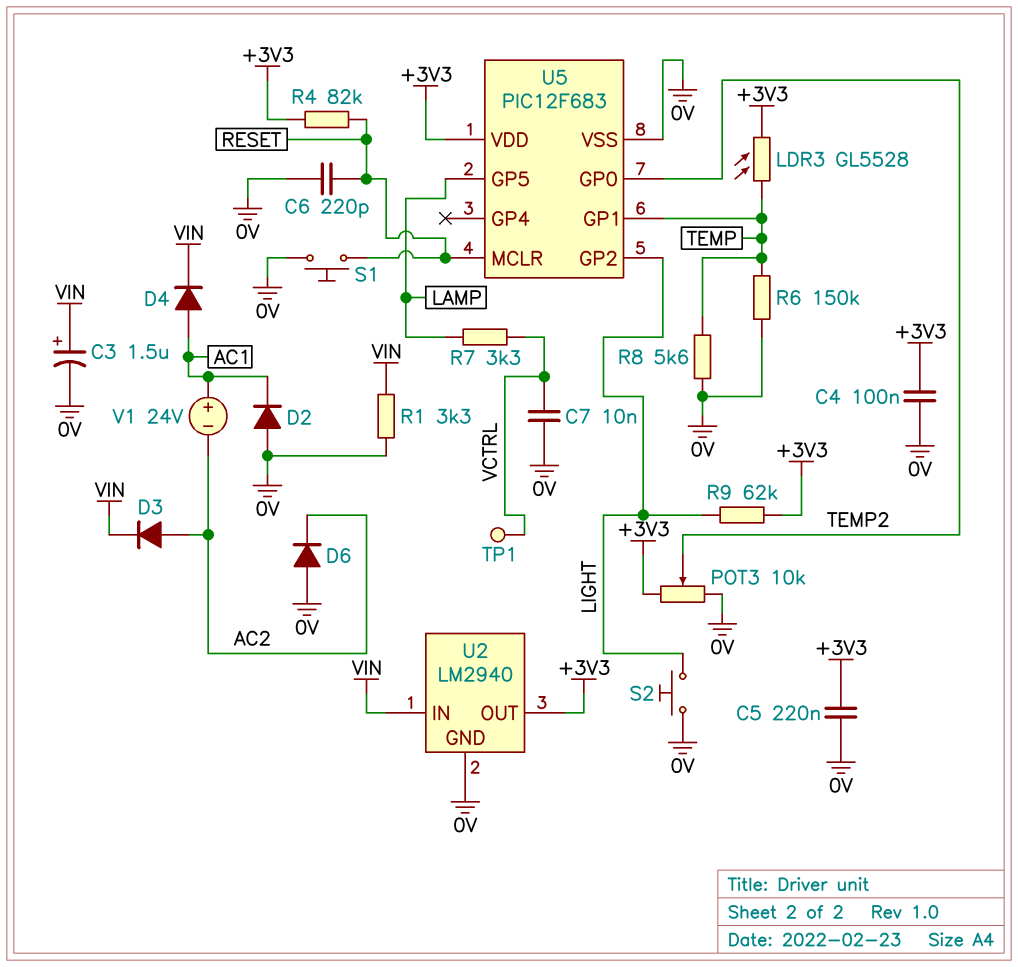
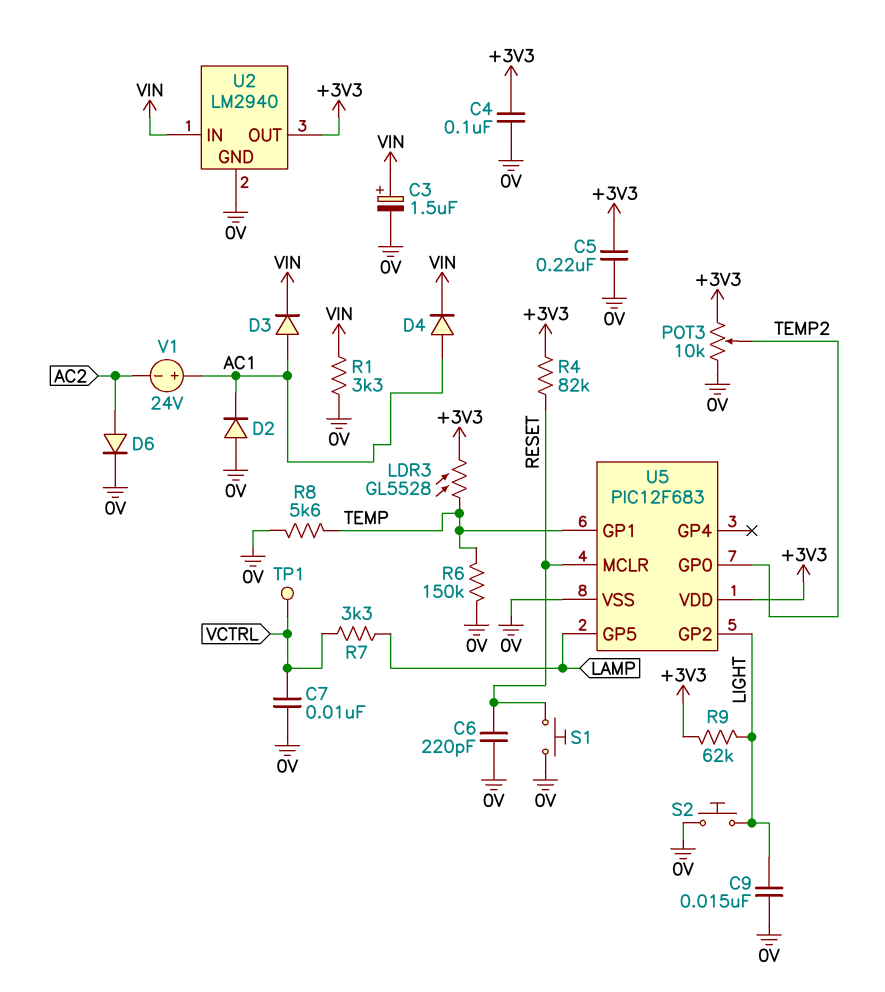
C9: none -> 15nF (0V, LIGHT)
D3: diode (A AC2, K VIN) -> diode (A AC1, K VIN)
D6: diode (A 0V, K AC2) -> diode (A AC2, K 0V)

